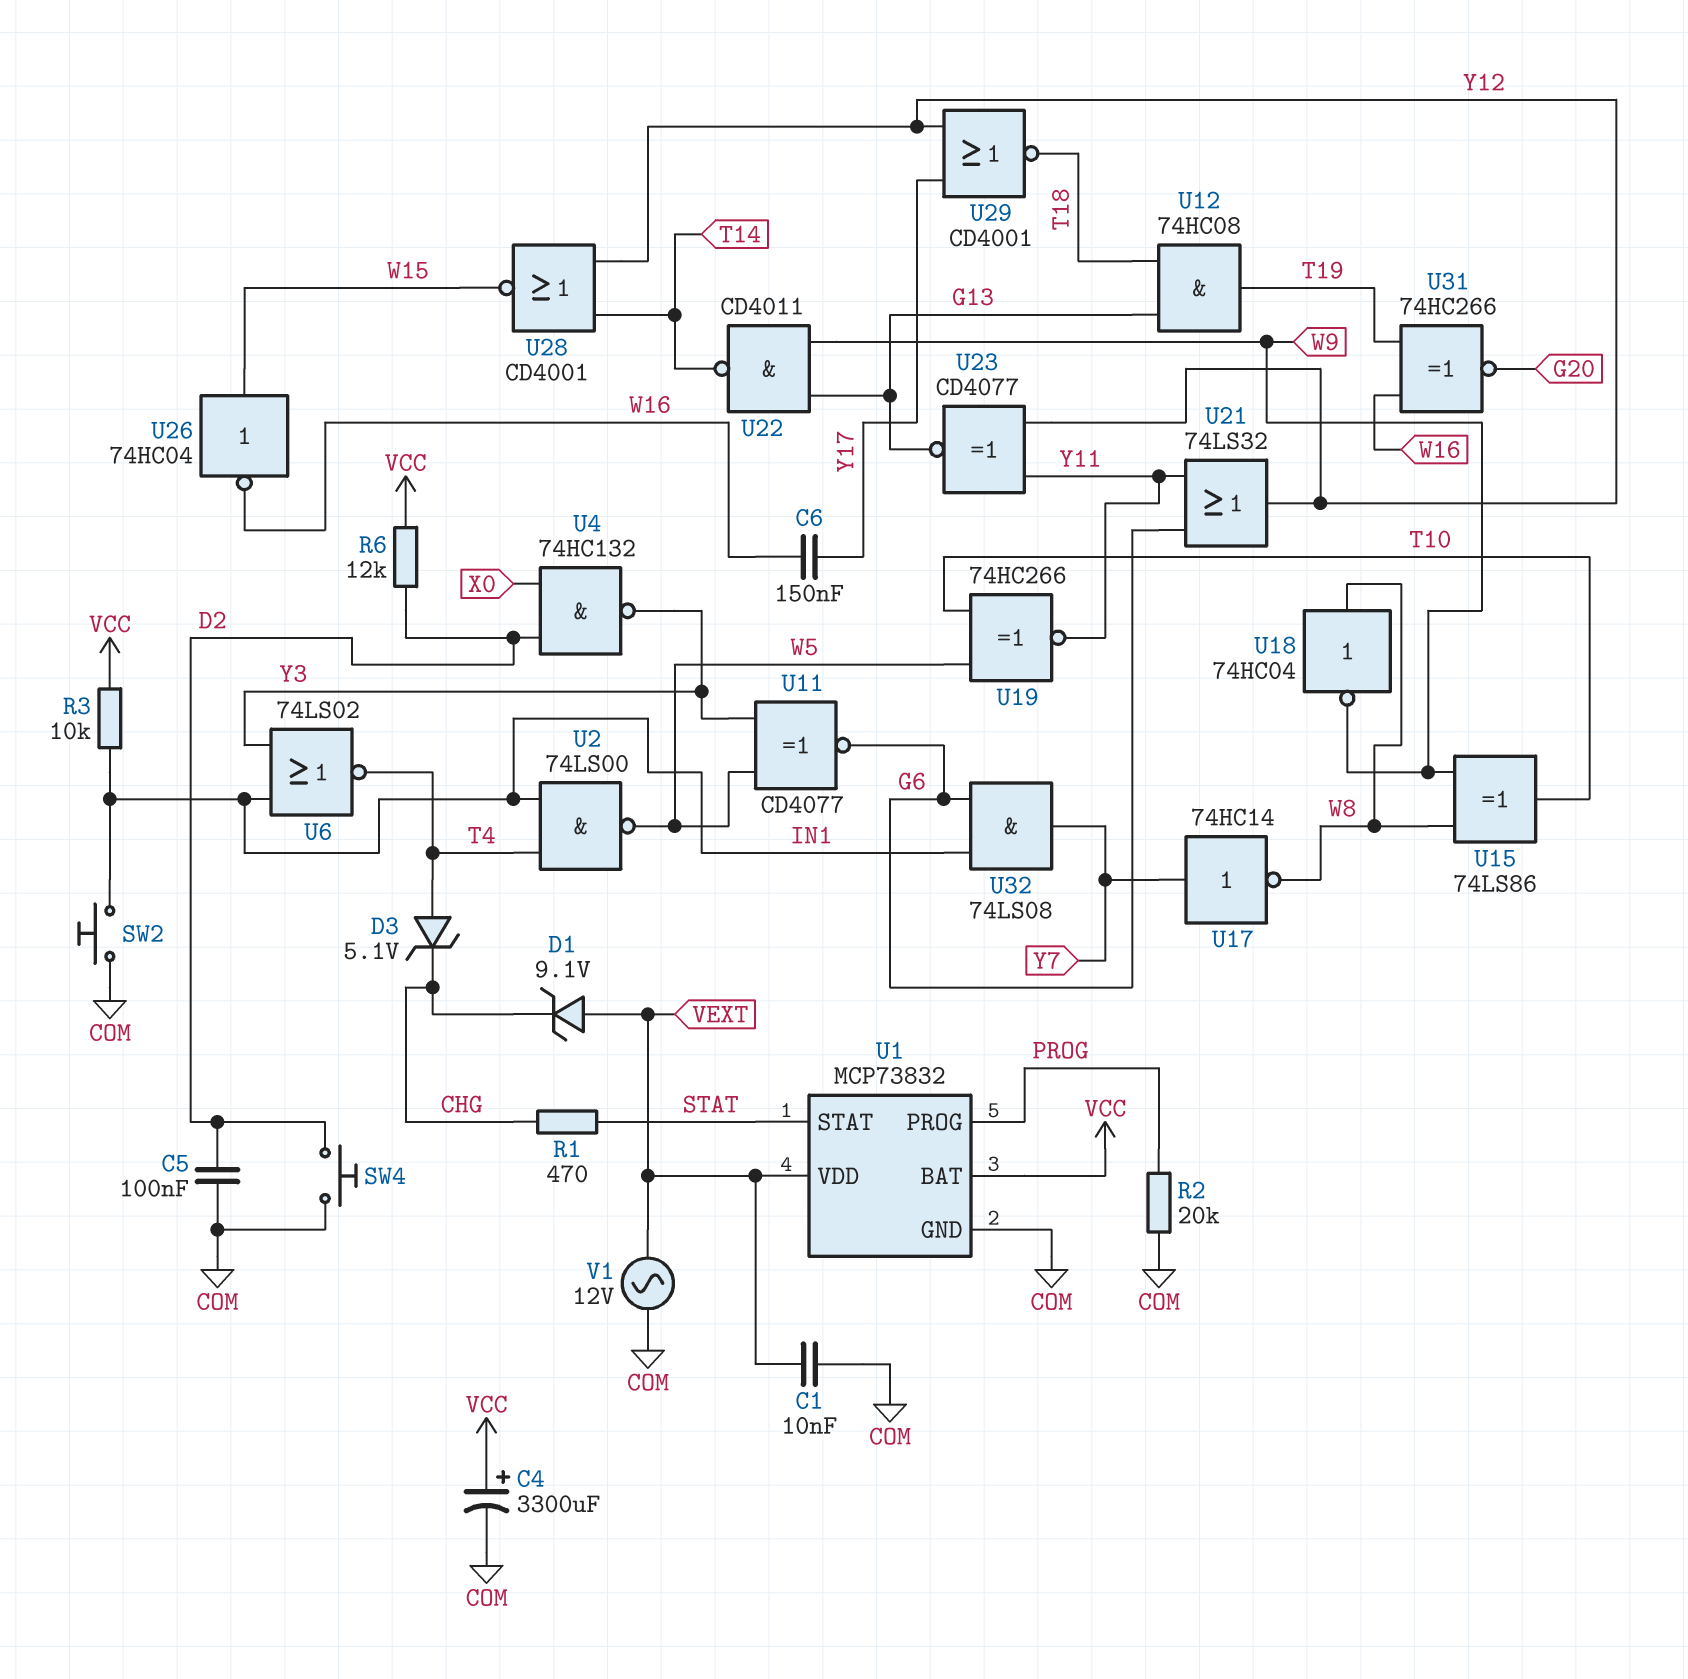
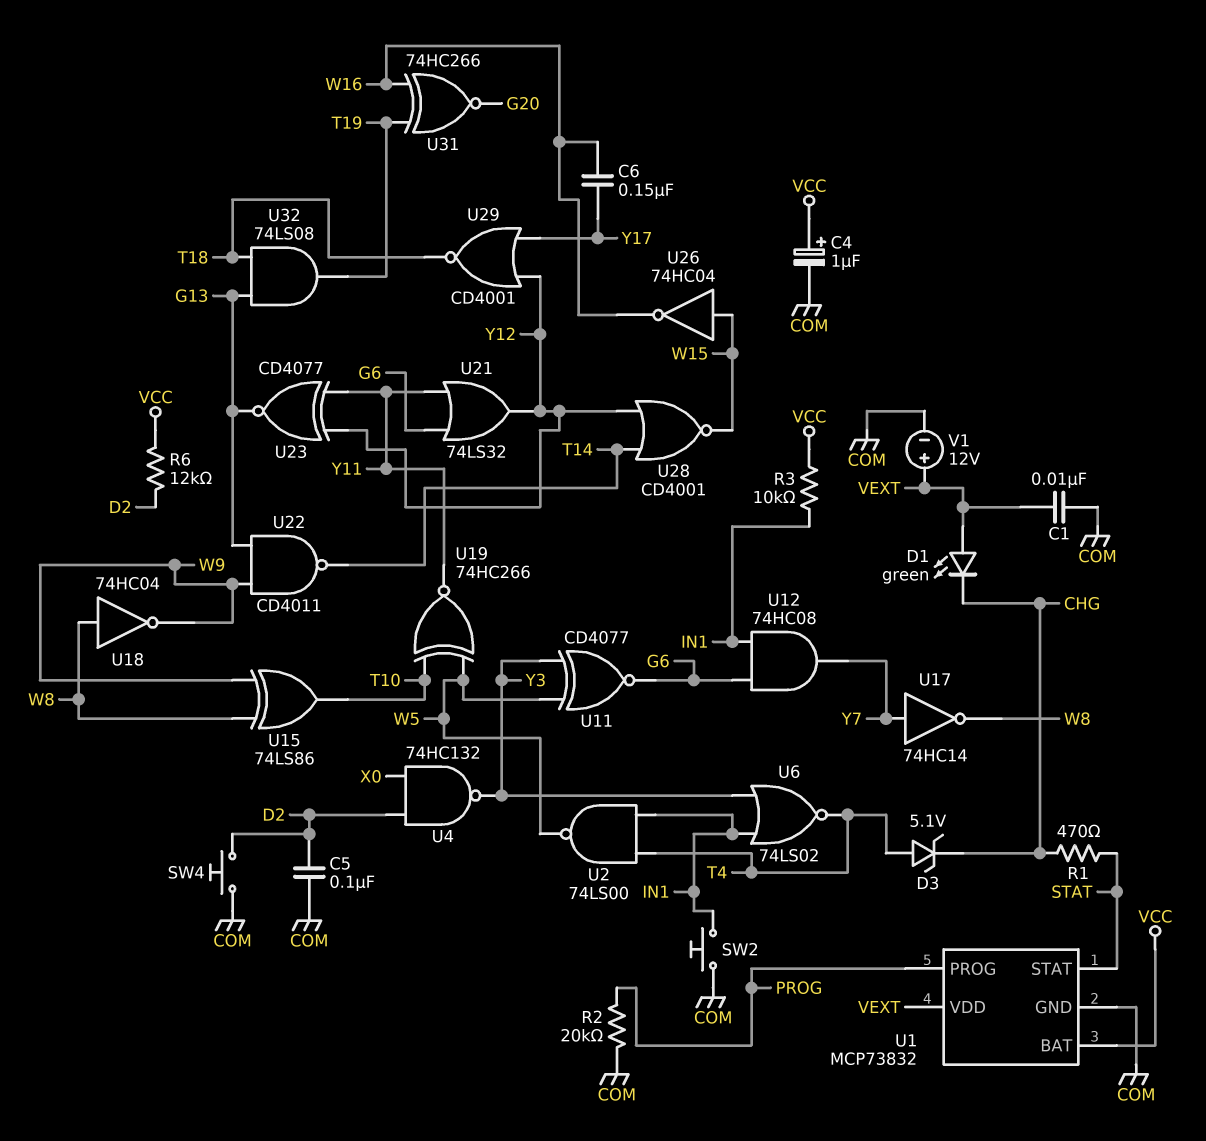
C4: 3300uF (plus VCC, minus COM) -> 1uF (plus VCC, minus COM)
D1: zener 9.1V (A VEXT, K CHG) -> LED green (A VEXT, K CHG)
U12: AND 74HC08 (in G13, in T18, out T19) -> AND 74HC08 (in G6, in IN1, out Y7)
U32: AND 74LS08 (in G6, in IN1, out Y7) -> AND 74LS08 (in G13, in T18, out T19)
V1: AC 12V (COM, VEXT) -> 12V (plus VEXT, minus COM)

